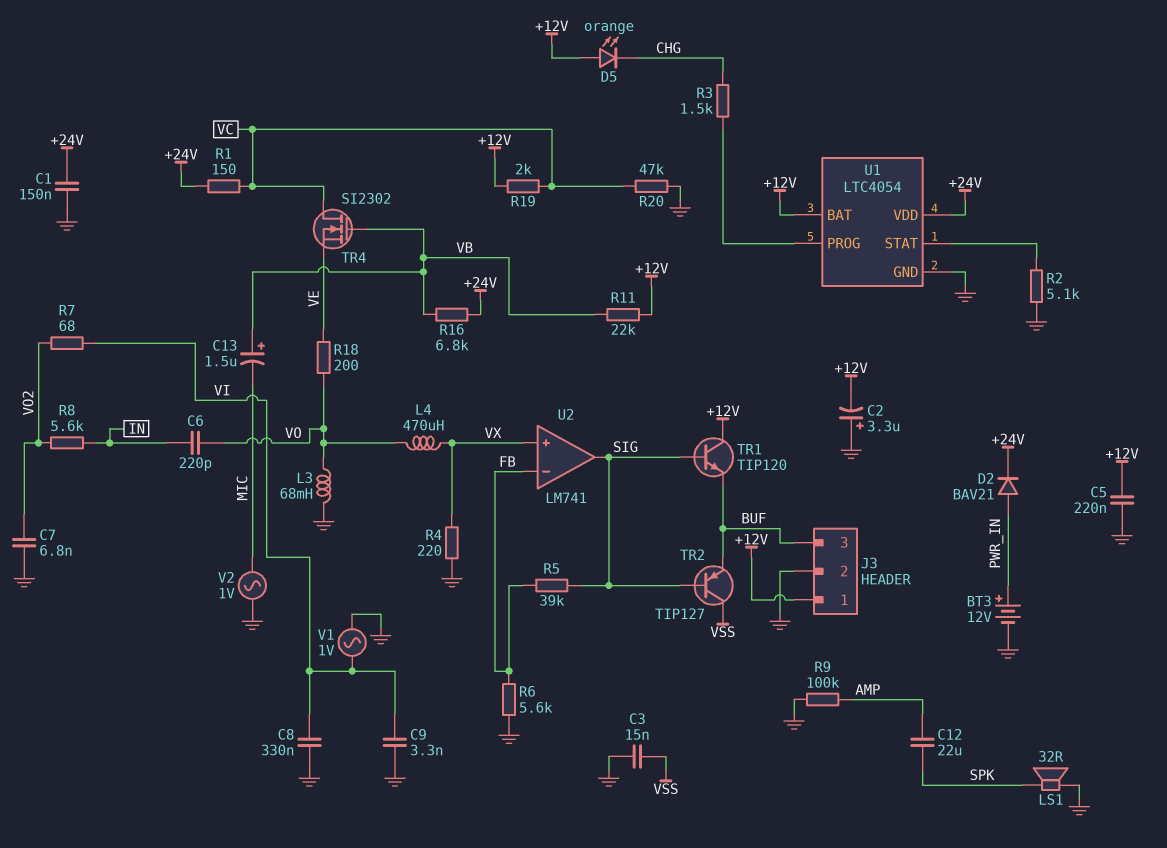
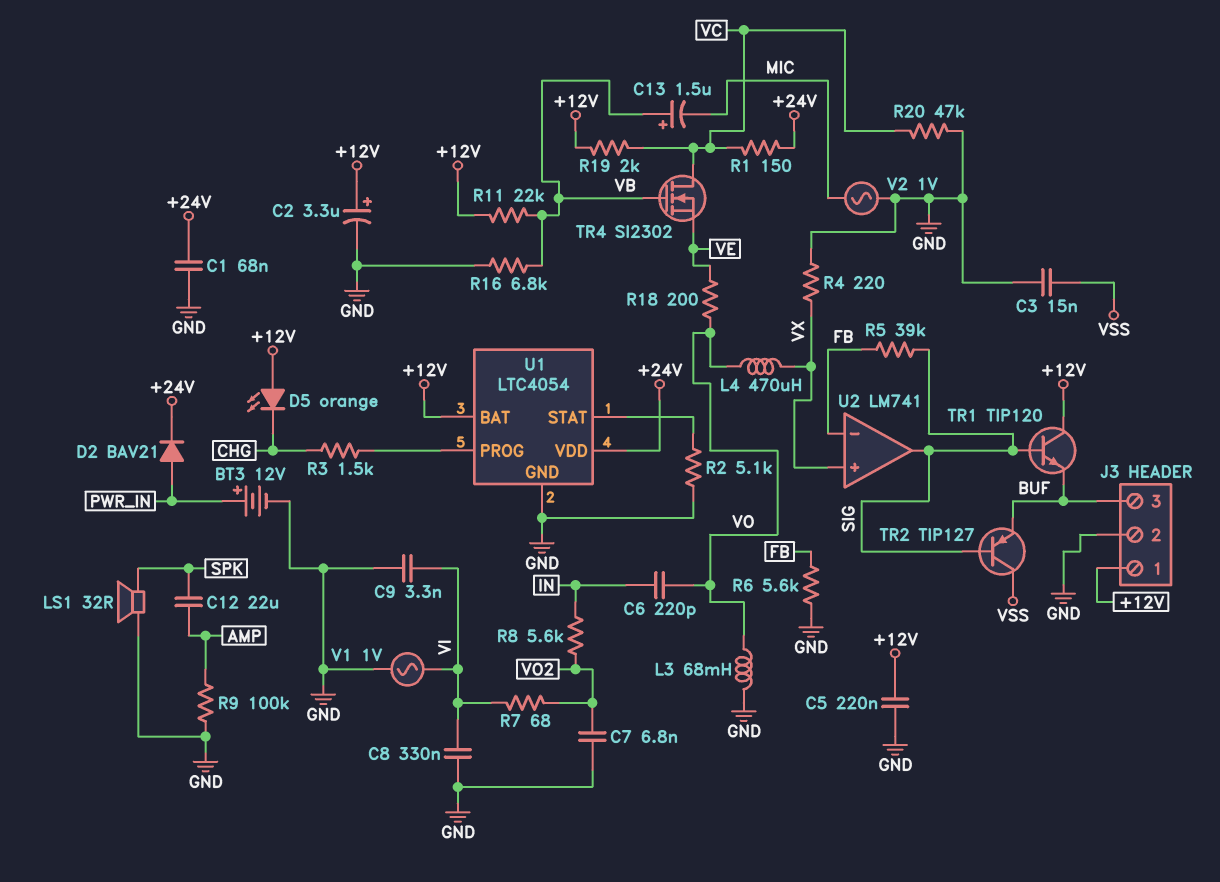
C1: 150nF (+24V, GND) -> 68nF (+24V, GND)
C2: 3.3uF (plus GND, minus +12V) -> 3.3uF (plus +12V, minus GND)
R16: 6.8k (+24V, VB) -> 6.8k (GND, VB)

